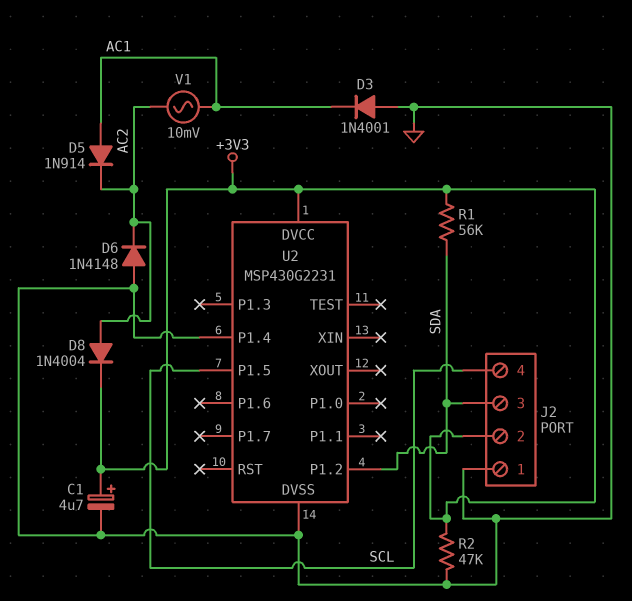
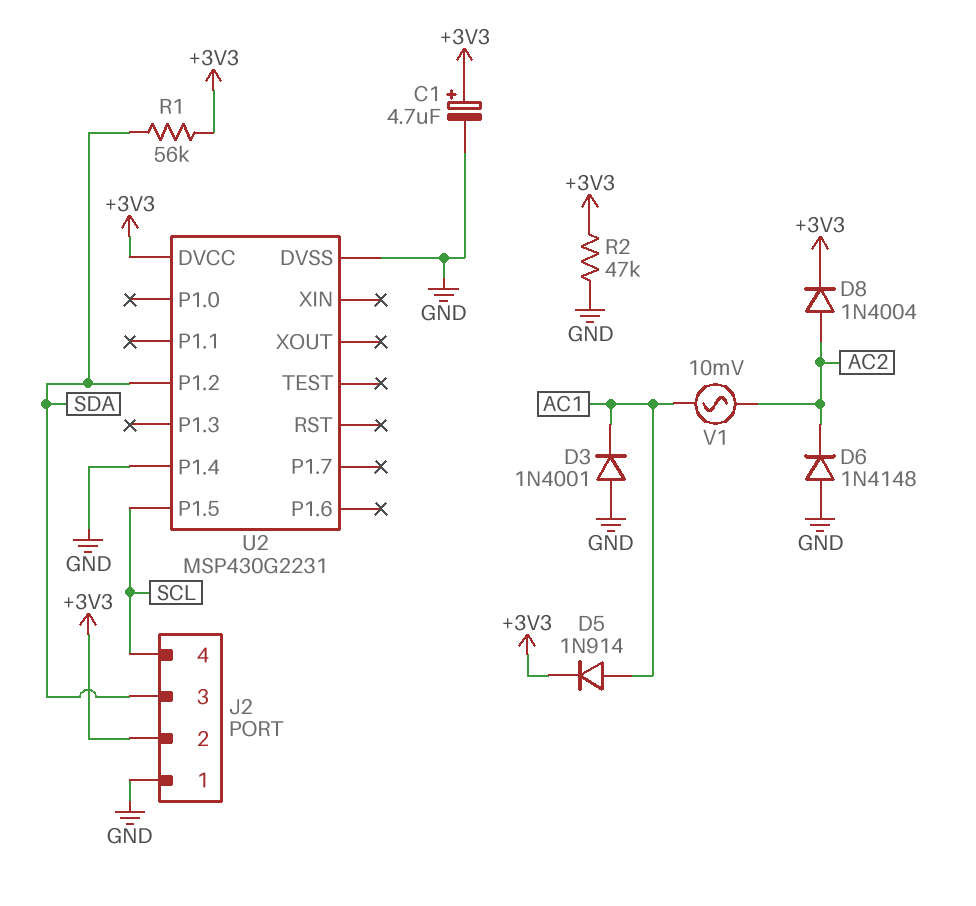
D5: diode 1N914 (A AC1, K AC2) -> diode 1N914 (A AC1, K +3V3)

